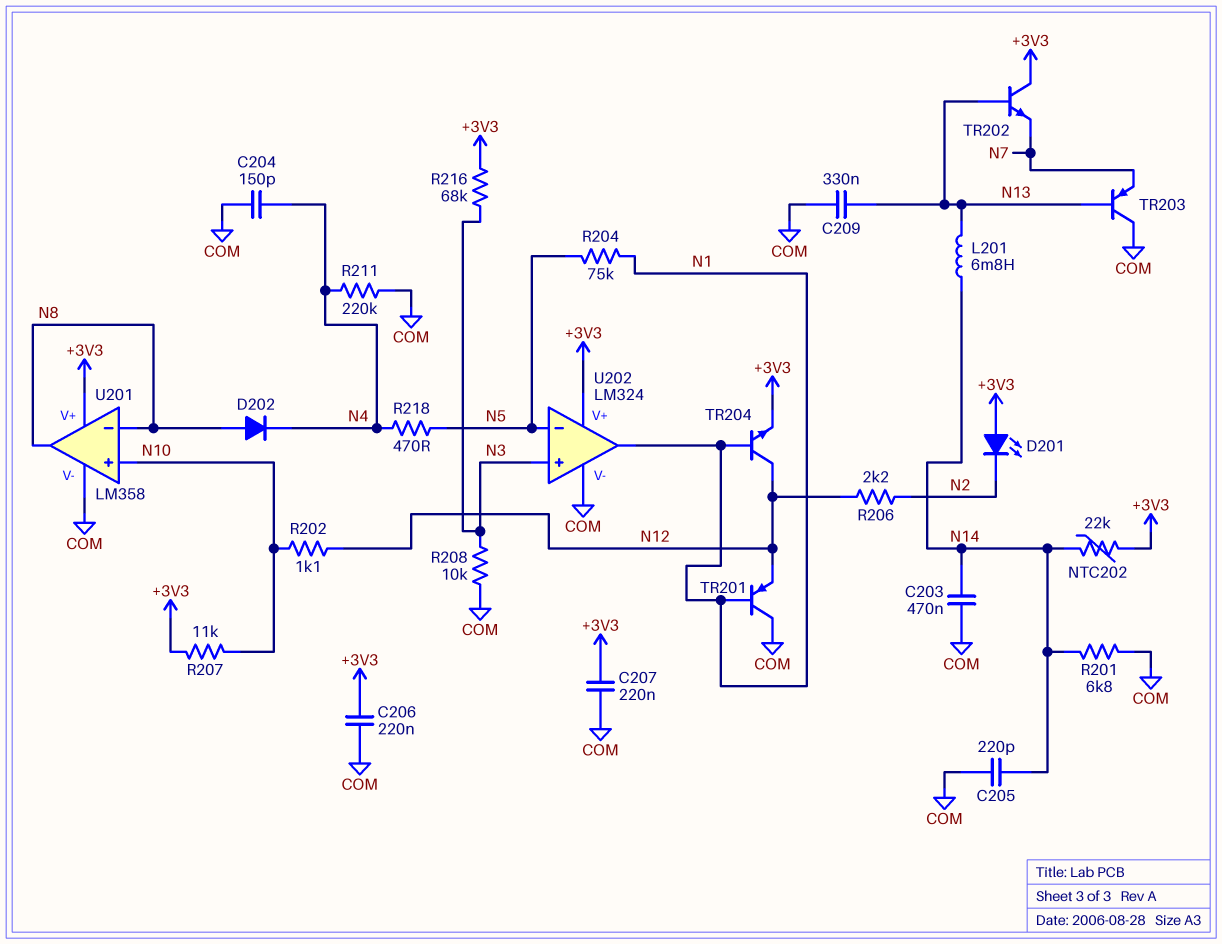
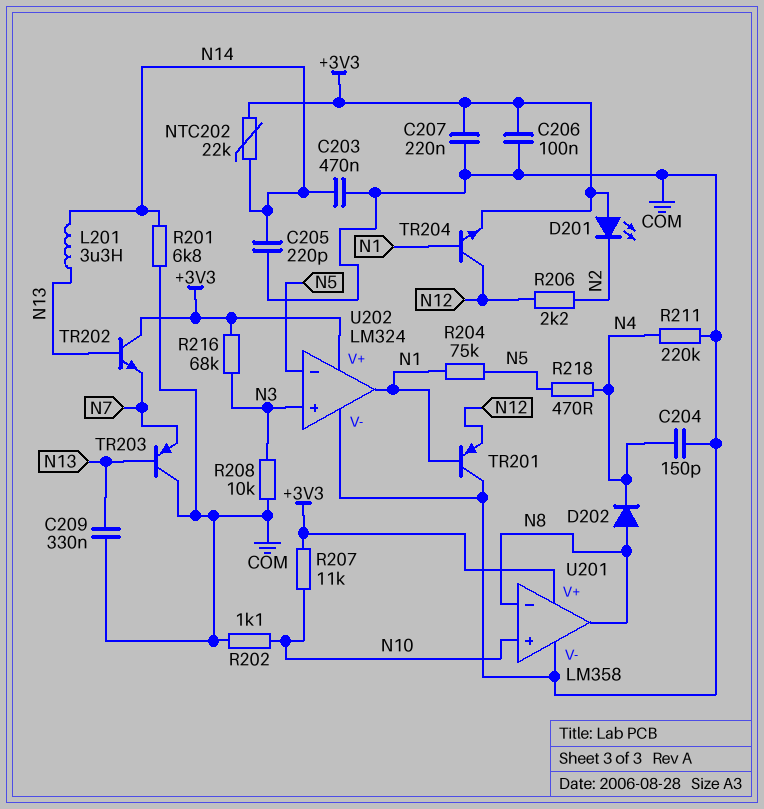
C206: 220nF (+3V3, COM) -> 100nF (+3V3, COM)
L201: 6.8mH (N13, N14) -> 3.3uH (N13, N14)
R202: 1.1k (N10, N12) -> 1.1k (COM, N10)

